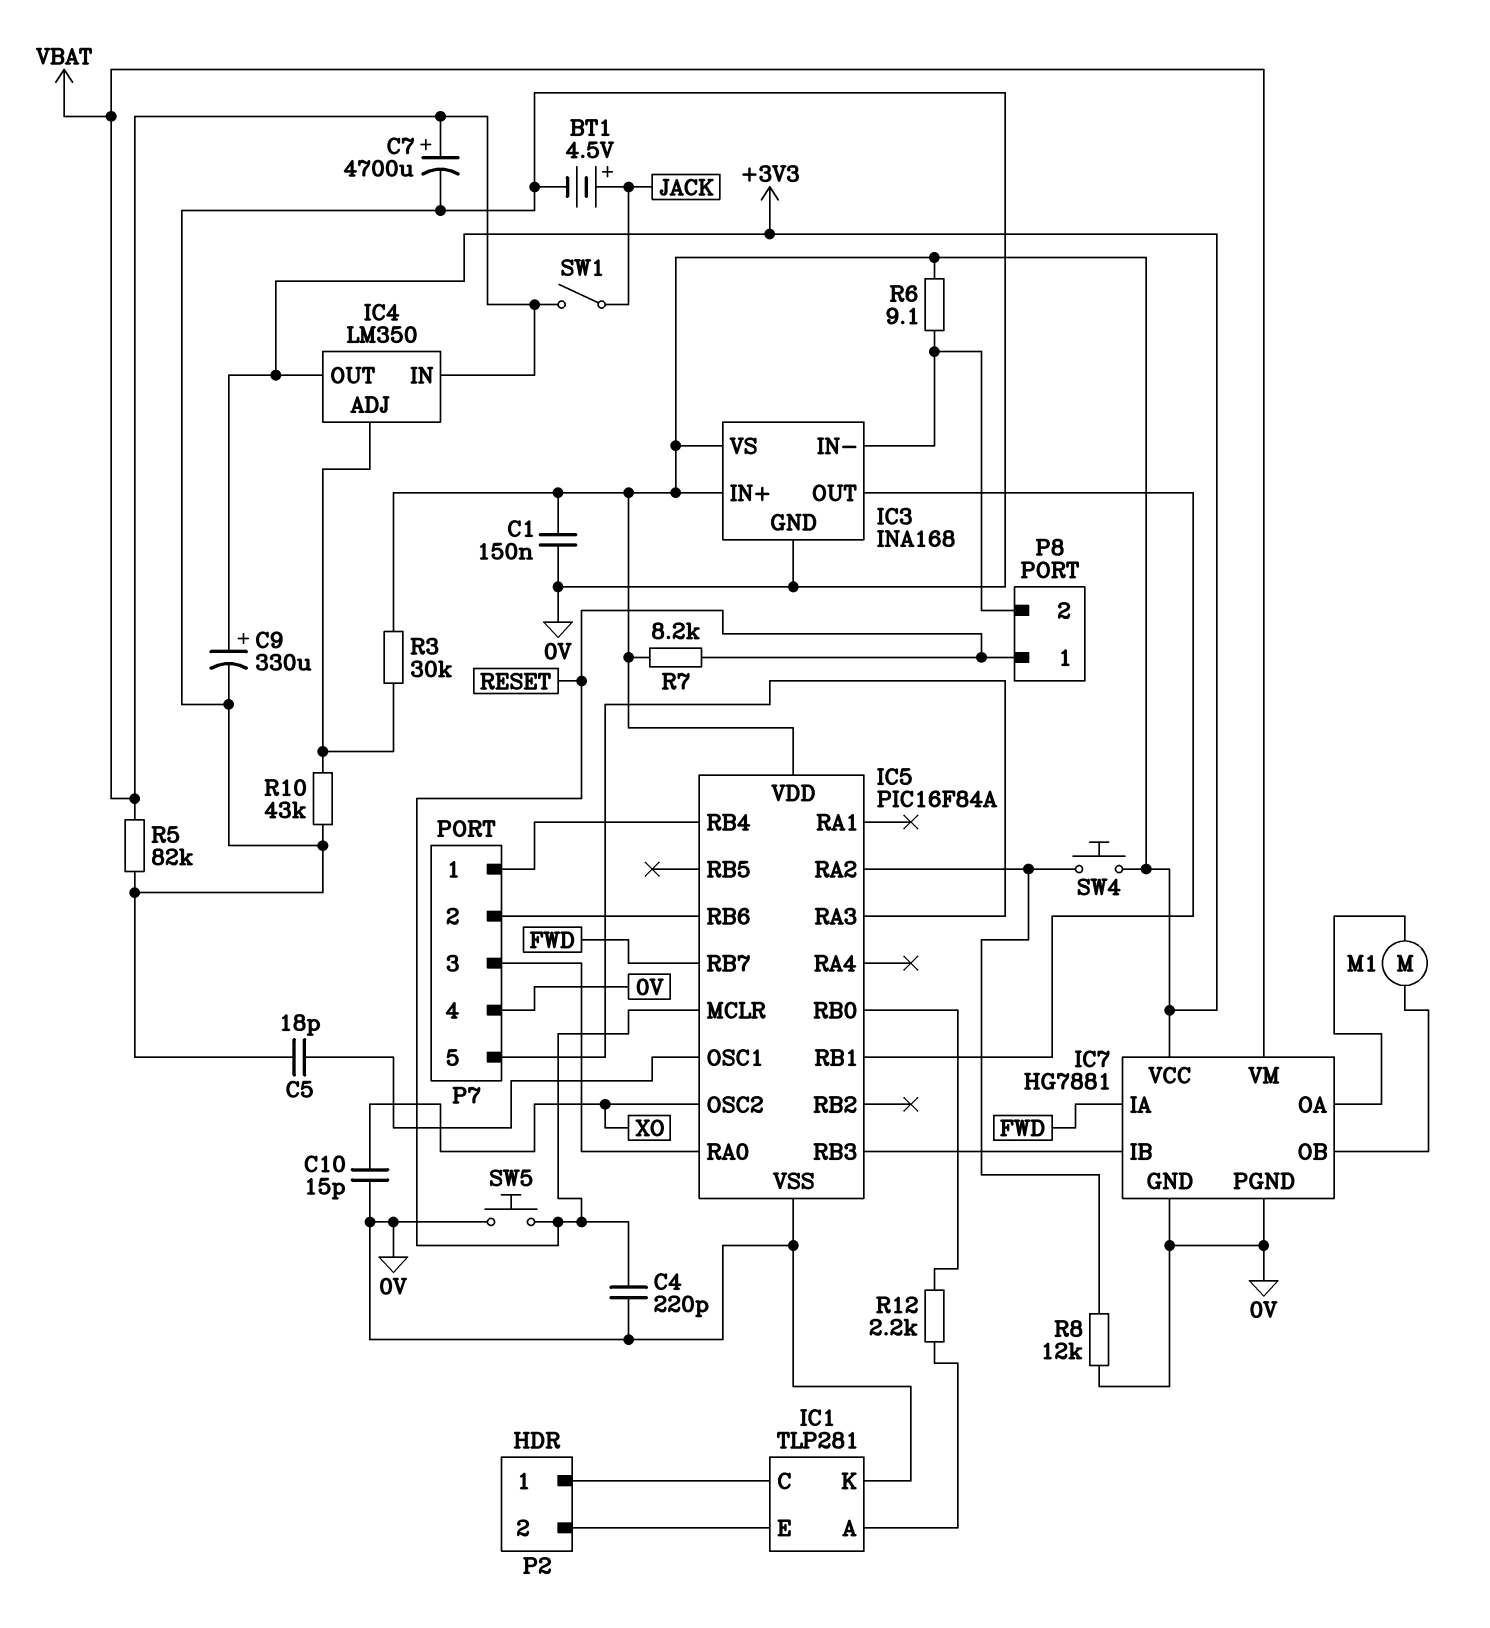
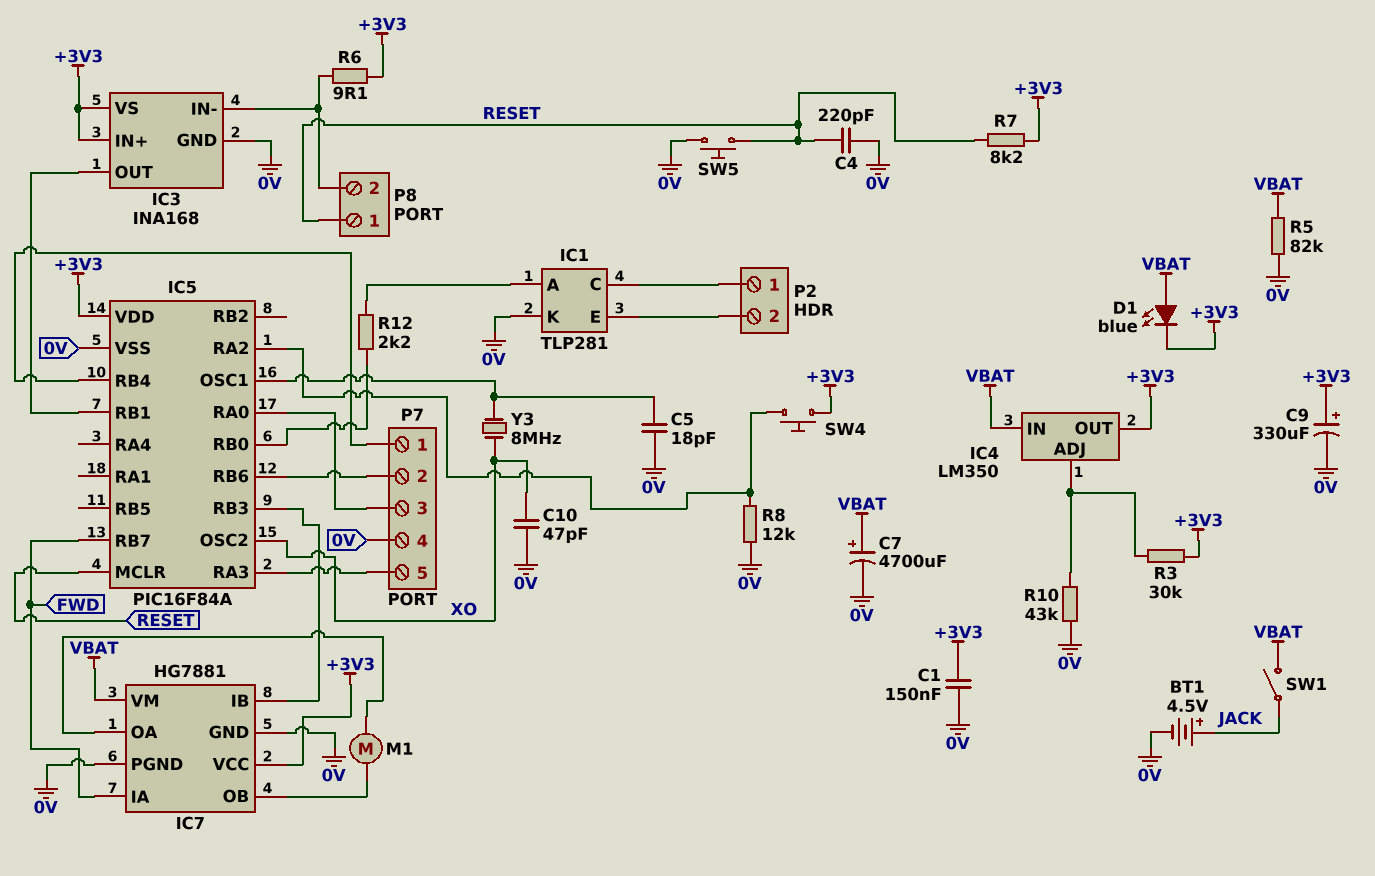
C10: 15pF (0V, XO) -> 47pF (0V, XO)
D1: none -> LED blue (A VBAT, K +3V3)
Y3: none -> 8MHz (IC5/OSC1, XO)

